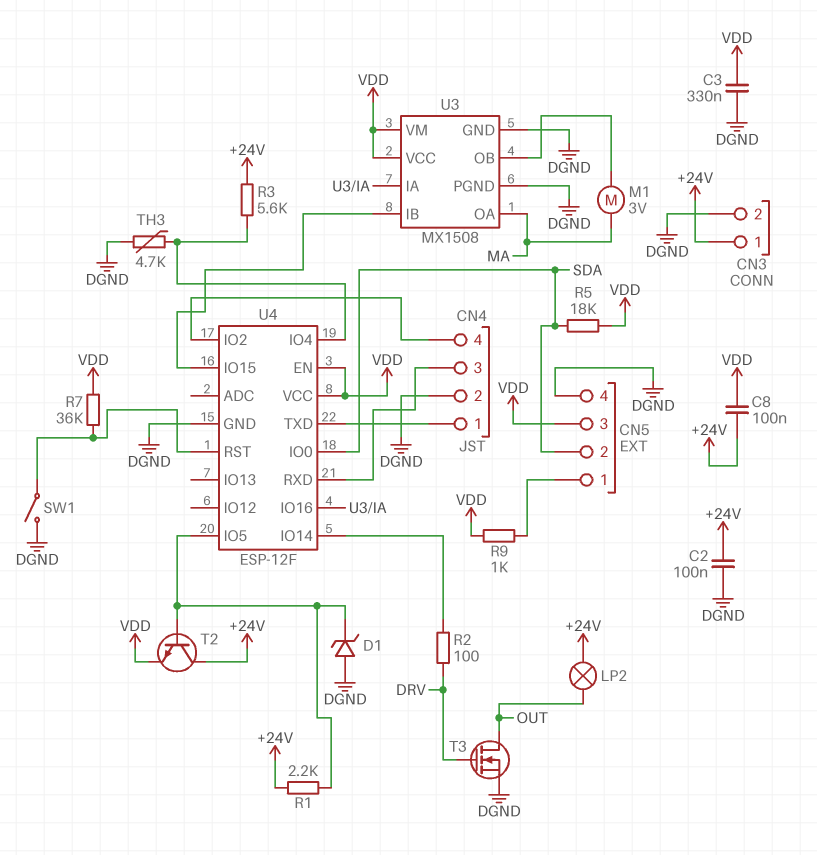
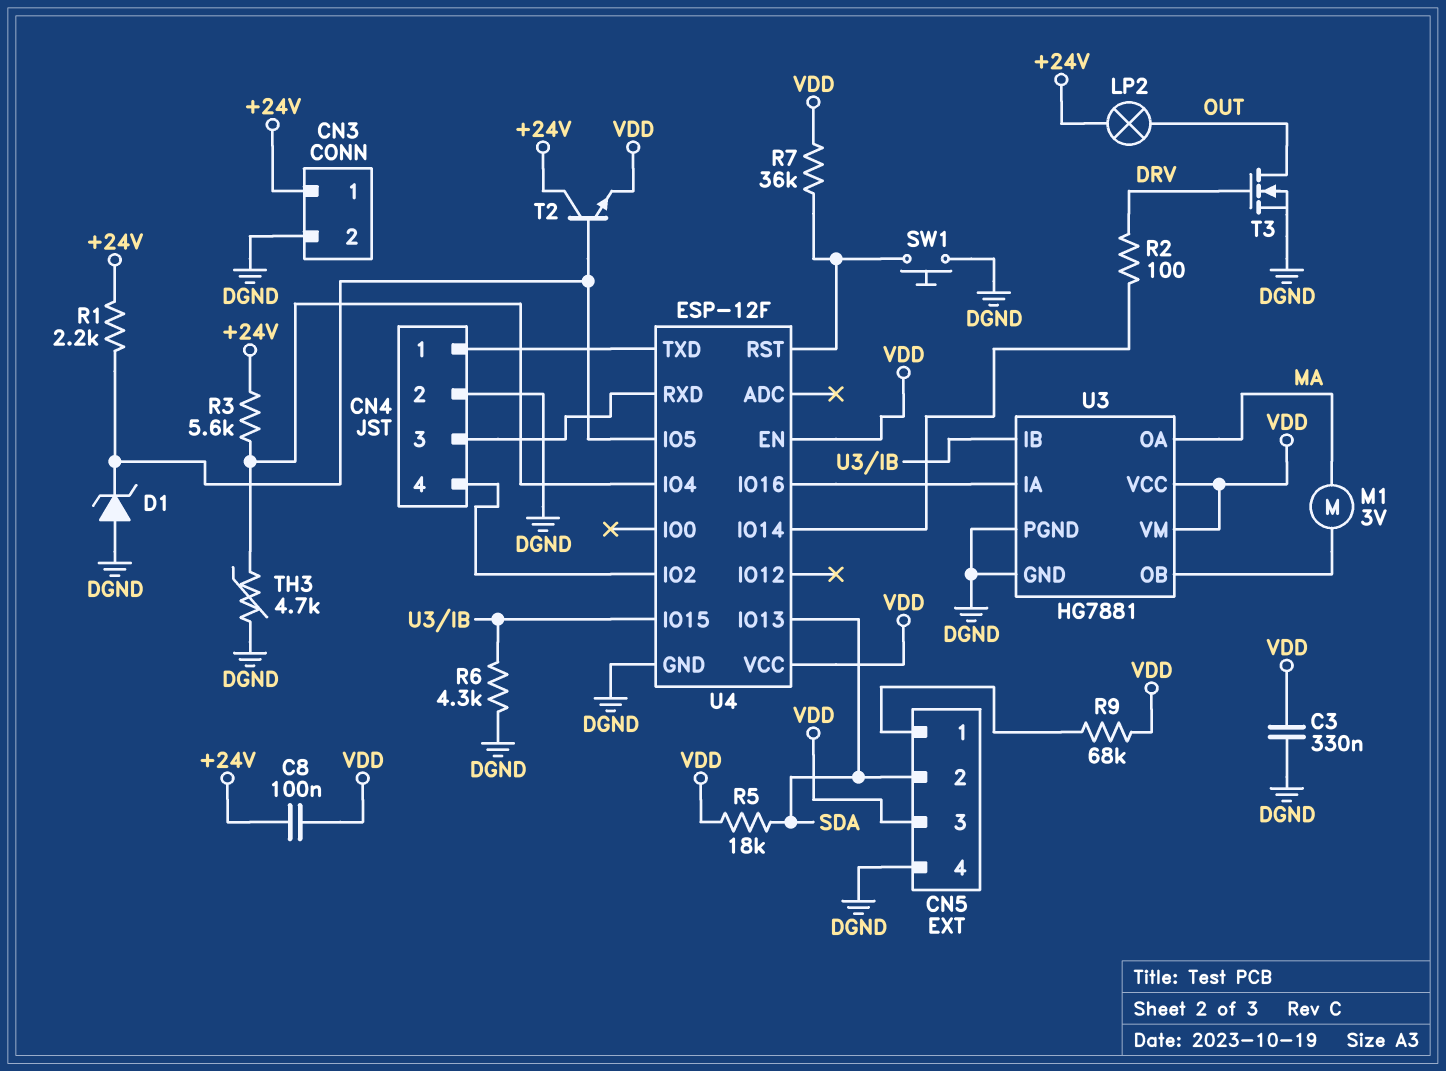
C2: 100nF (+24V, DGND) -> none
R6: none -> 4.3k (DGND, U3/IB)
R9: 1k (CN5/1, VDD) -> 68k (CN5/1, VDD)
SW1: switch (DGND, U4/RST) -> button (DGND, U4/RST)
U3: MX1508 -> HG7881
U4 pin IO0: SDA -> none
U4 pin IO13: none -> SDA

